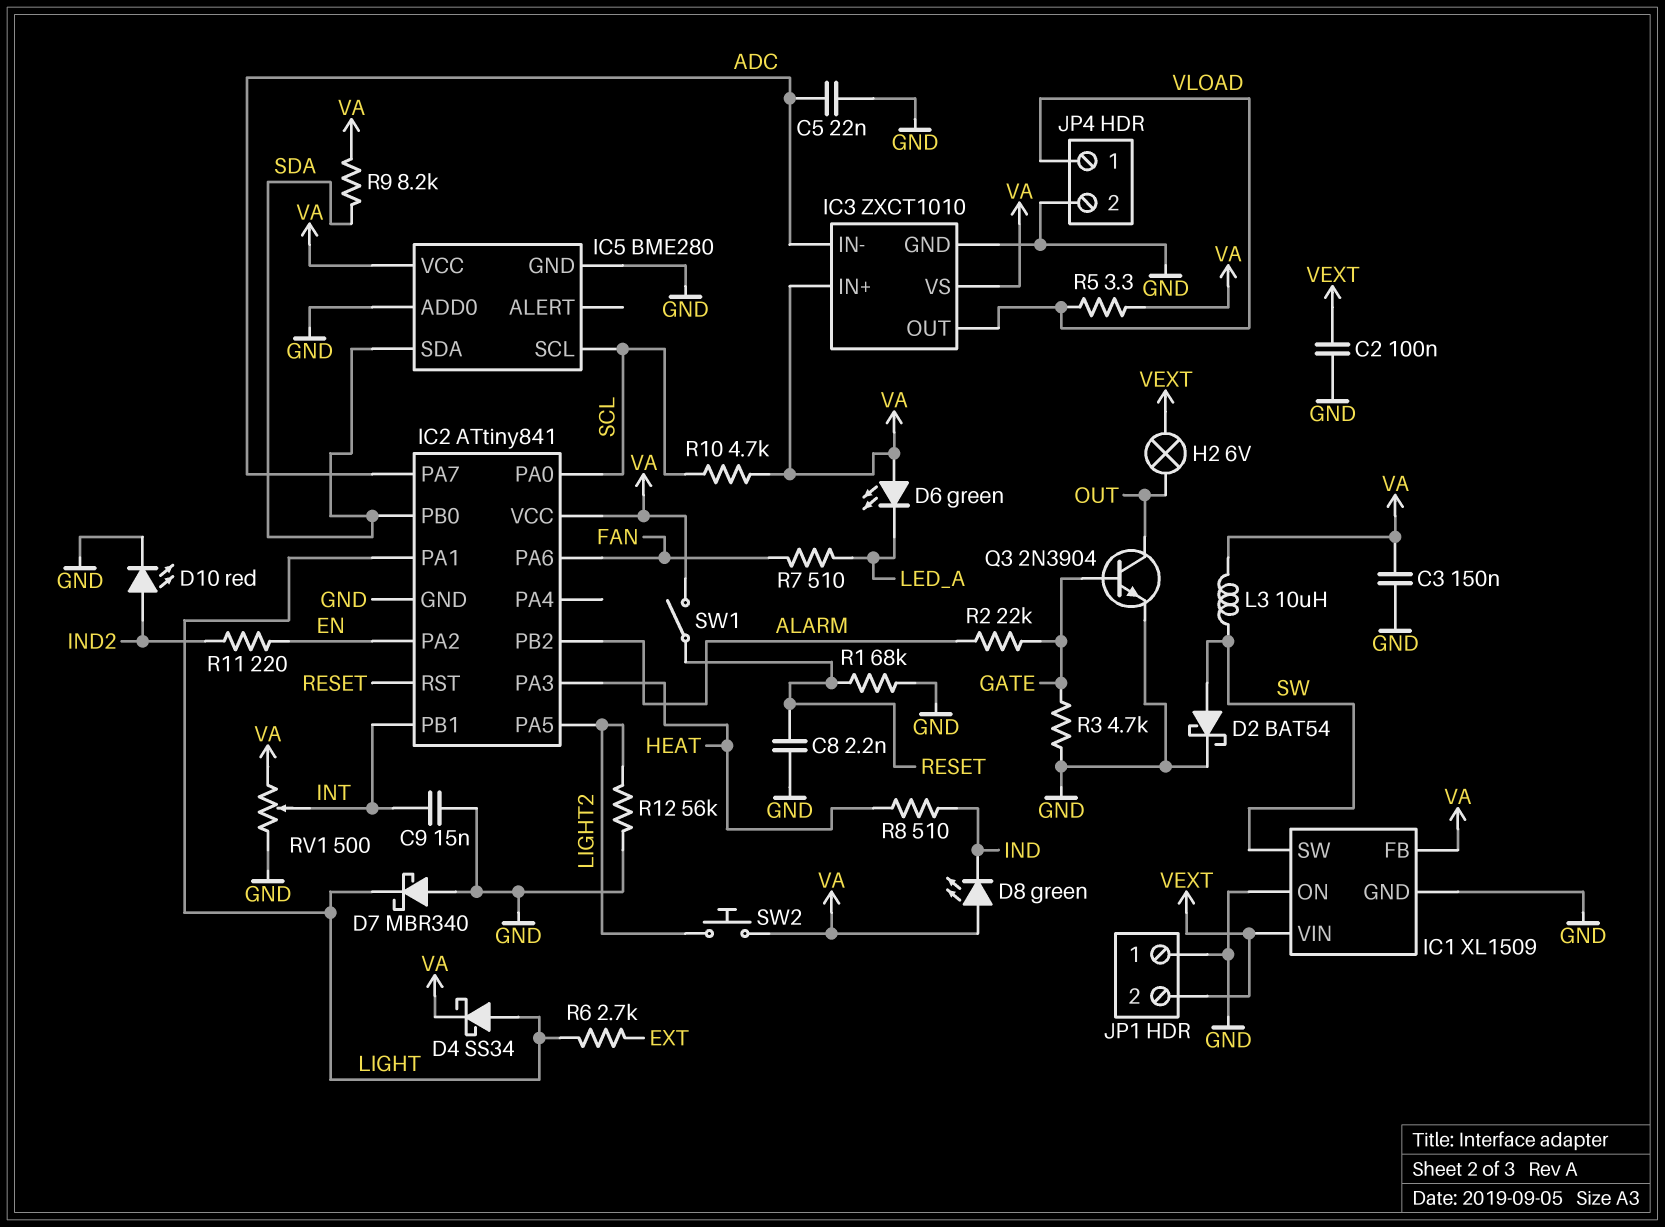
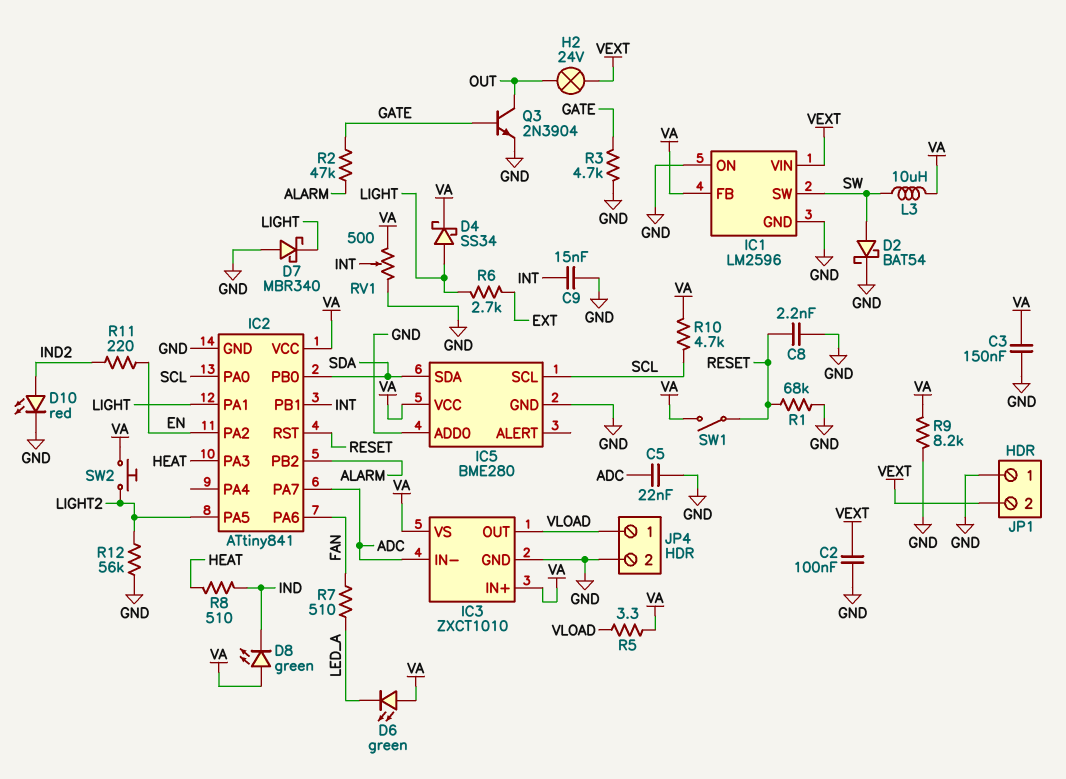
H2: lamp 6V (OUT, VEXT) -> lamp 24V (OUT, VEXT)
IC1: XL1509 -> LM2596
R2: 22k (ALARM, GATE) -> 47k (ALARM, GATE)
R9: 8.2k (SDA, VA) -> 8.2k (GND, VA)

